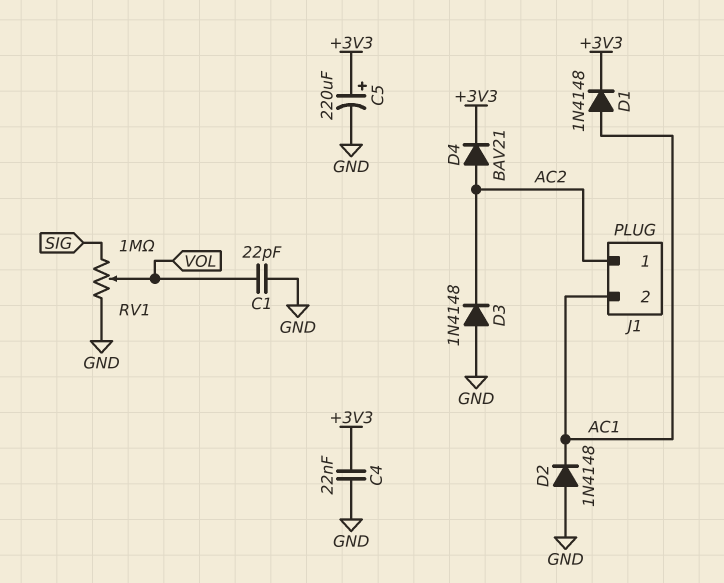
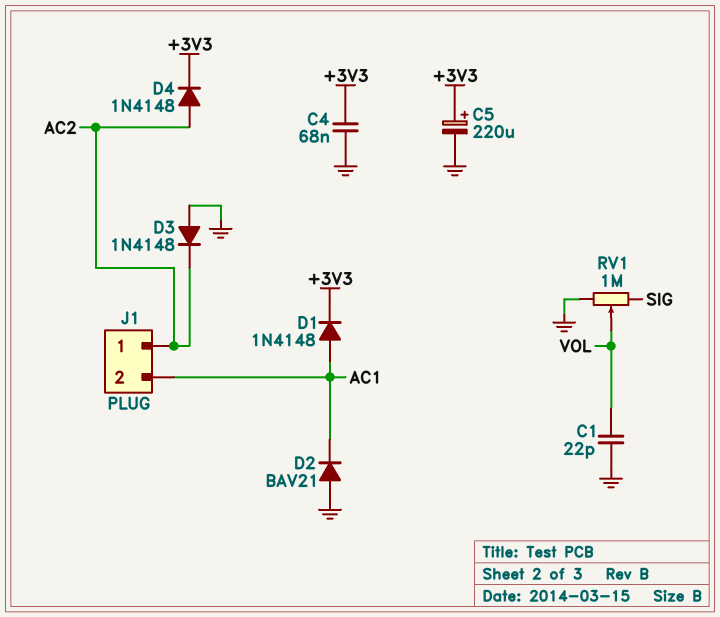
C4: 22nF (+3V3, GND) -> 68nF (+3V3, GND)
D2: diode 1N4148 (A GND, K AC1) -> diode BAV21 (A GND, K AC1)
D4: diode BAV21 (A AC2, K +3V3) -> diode 1N4148 (A AC2, K +3V3)

